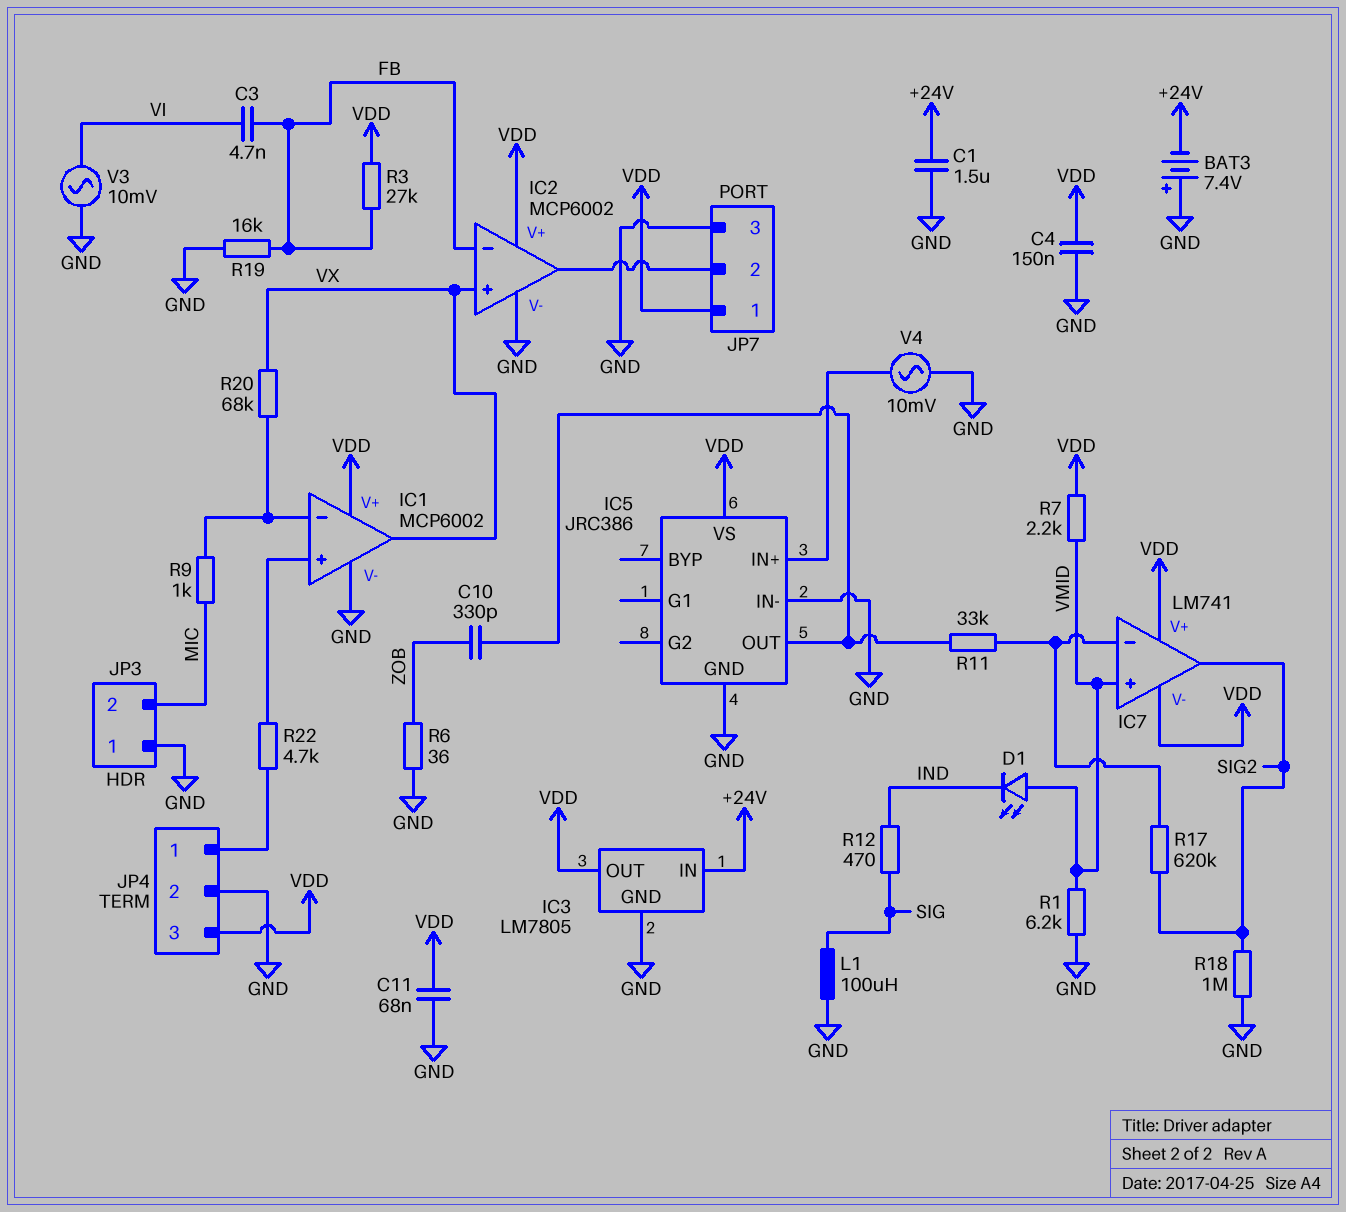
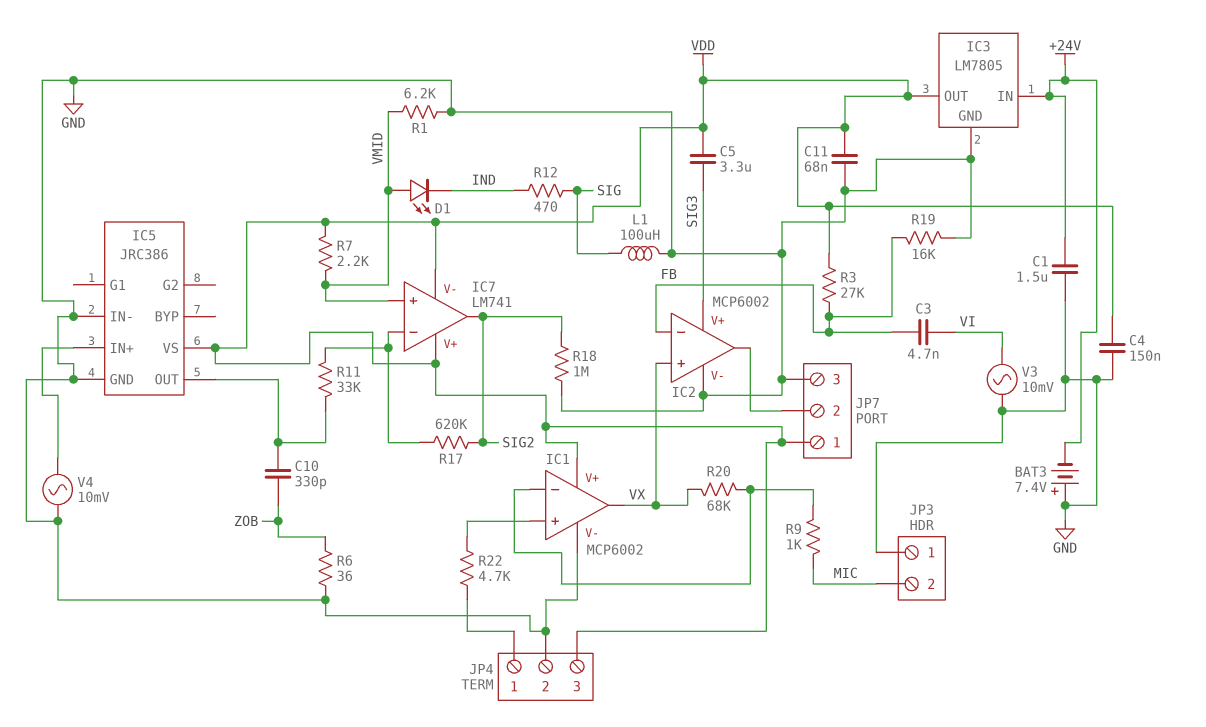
C5: none -> 3.3uF (SIG3, VDD)
IC2 pin V+: VDD -> SIG3

